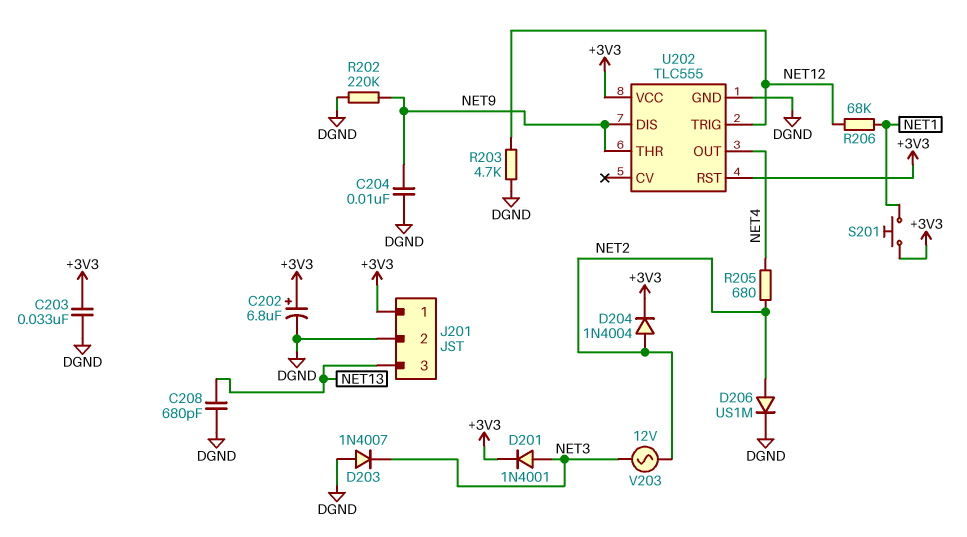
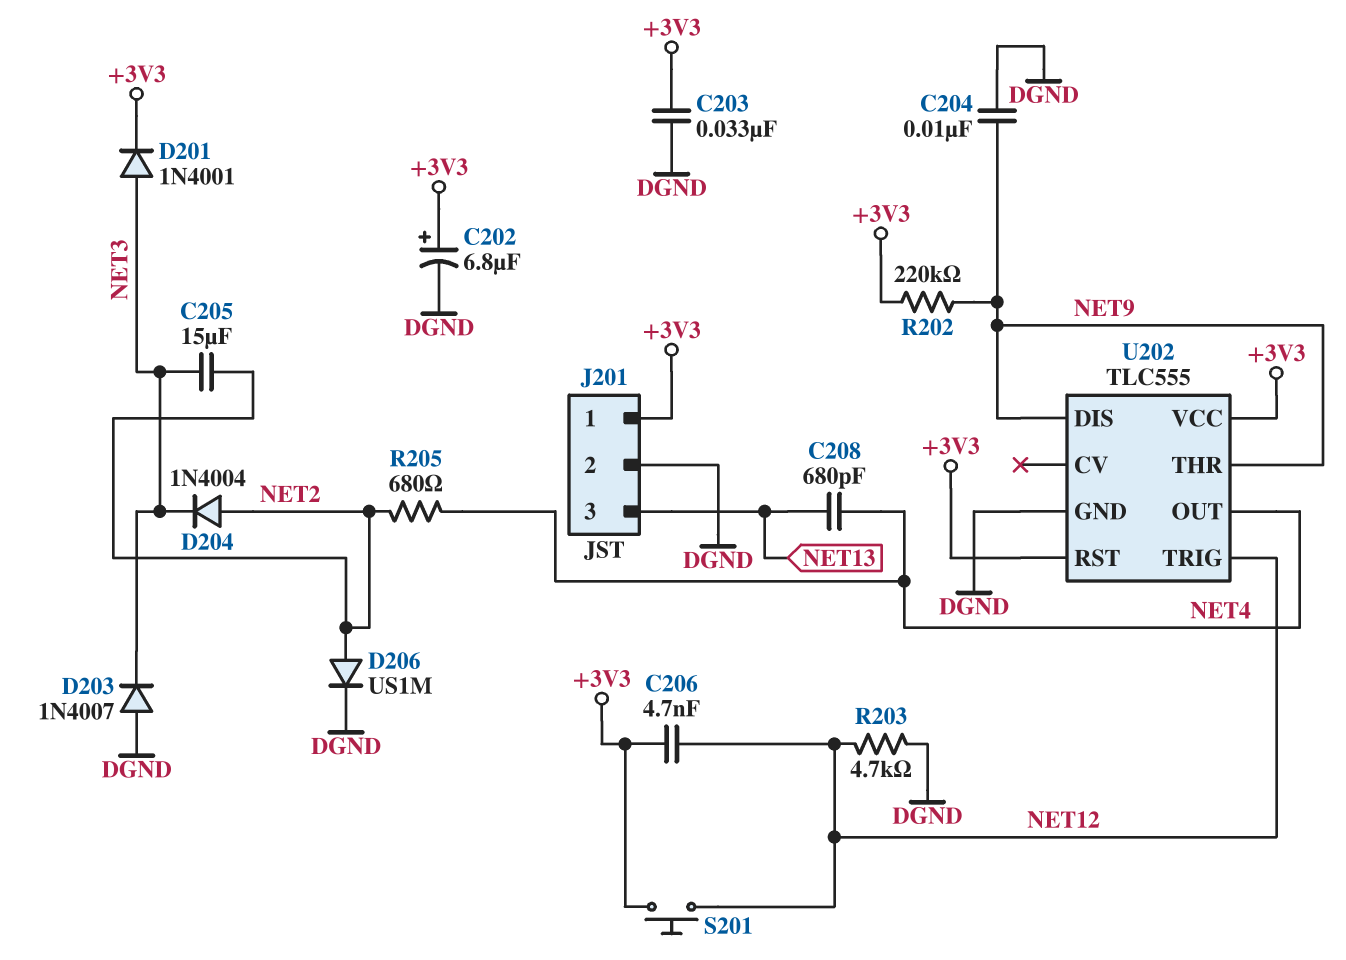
C205: none -> 15uF (NET2, NET3)
C206: none -> 4.7nF (+3V3, NET12)
C208: 680pF (DGND, NET13) -> 680pF (NET4, NET13)
D204: diode 1N4004 (A NET2, K +3V3) -> diode 1N4004 (A NET2, K NET3)
R202: 220k (DGND, NET9) -> 220k (+3V3, NET9)
R206: 68k (NET1, NET12) -> none
S201: button (+3V3, NET1) -> button (+3V3, NET12)
V203: AC 12V (NET2, NET3) -> none

